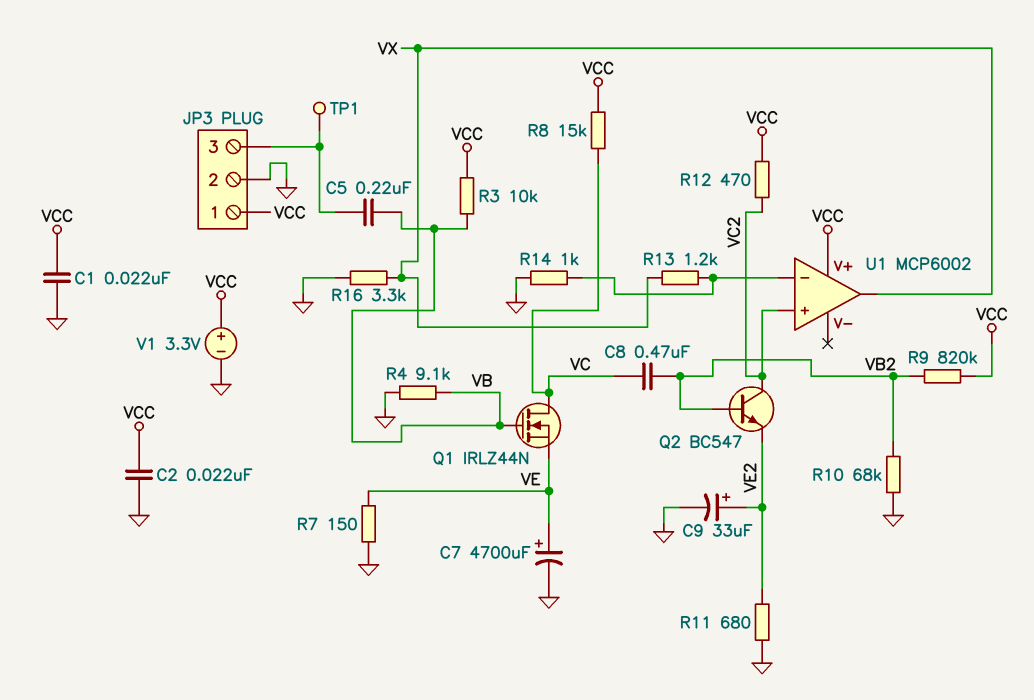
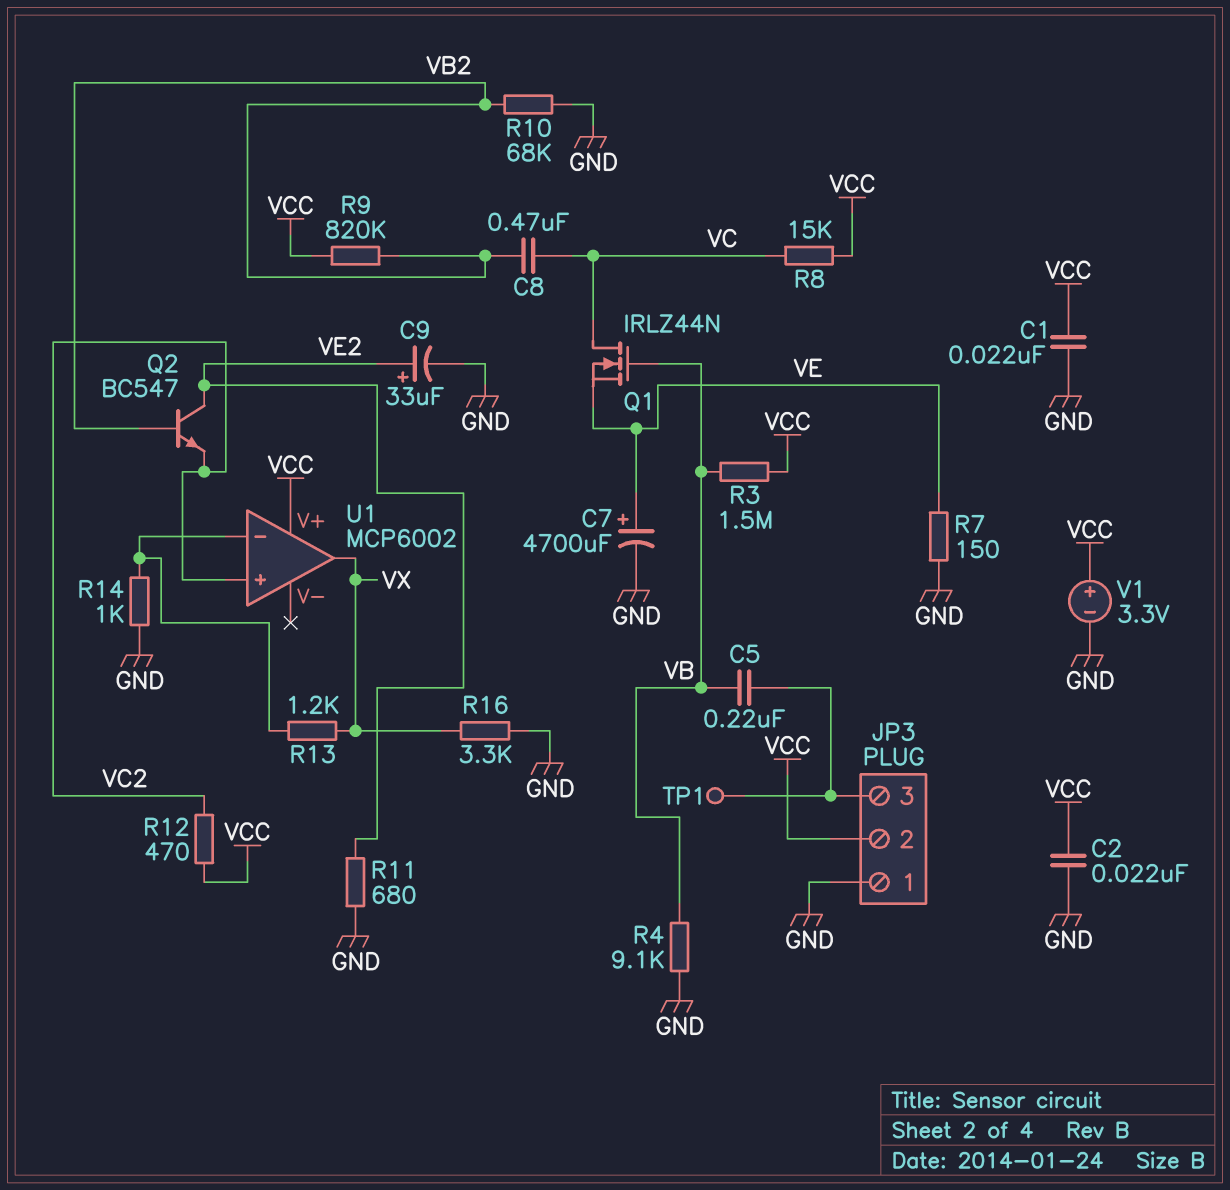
JP3 pin 1: VCC -> GND
JP3 pin 2: GND -> VCC
Q2: NPN BC547 (B VB2, C VC2, E VE2) -> NPN BC547 (B VB2, C VE2, E VC2)
R3: 10k (VB, VCC) -> 1.5M (VB, VCC)

